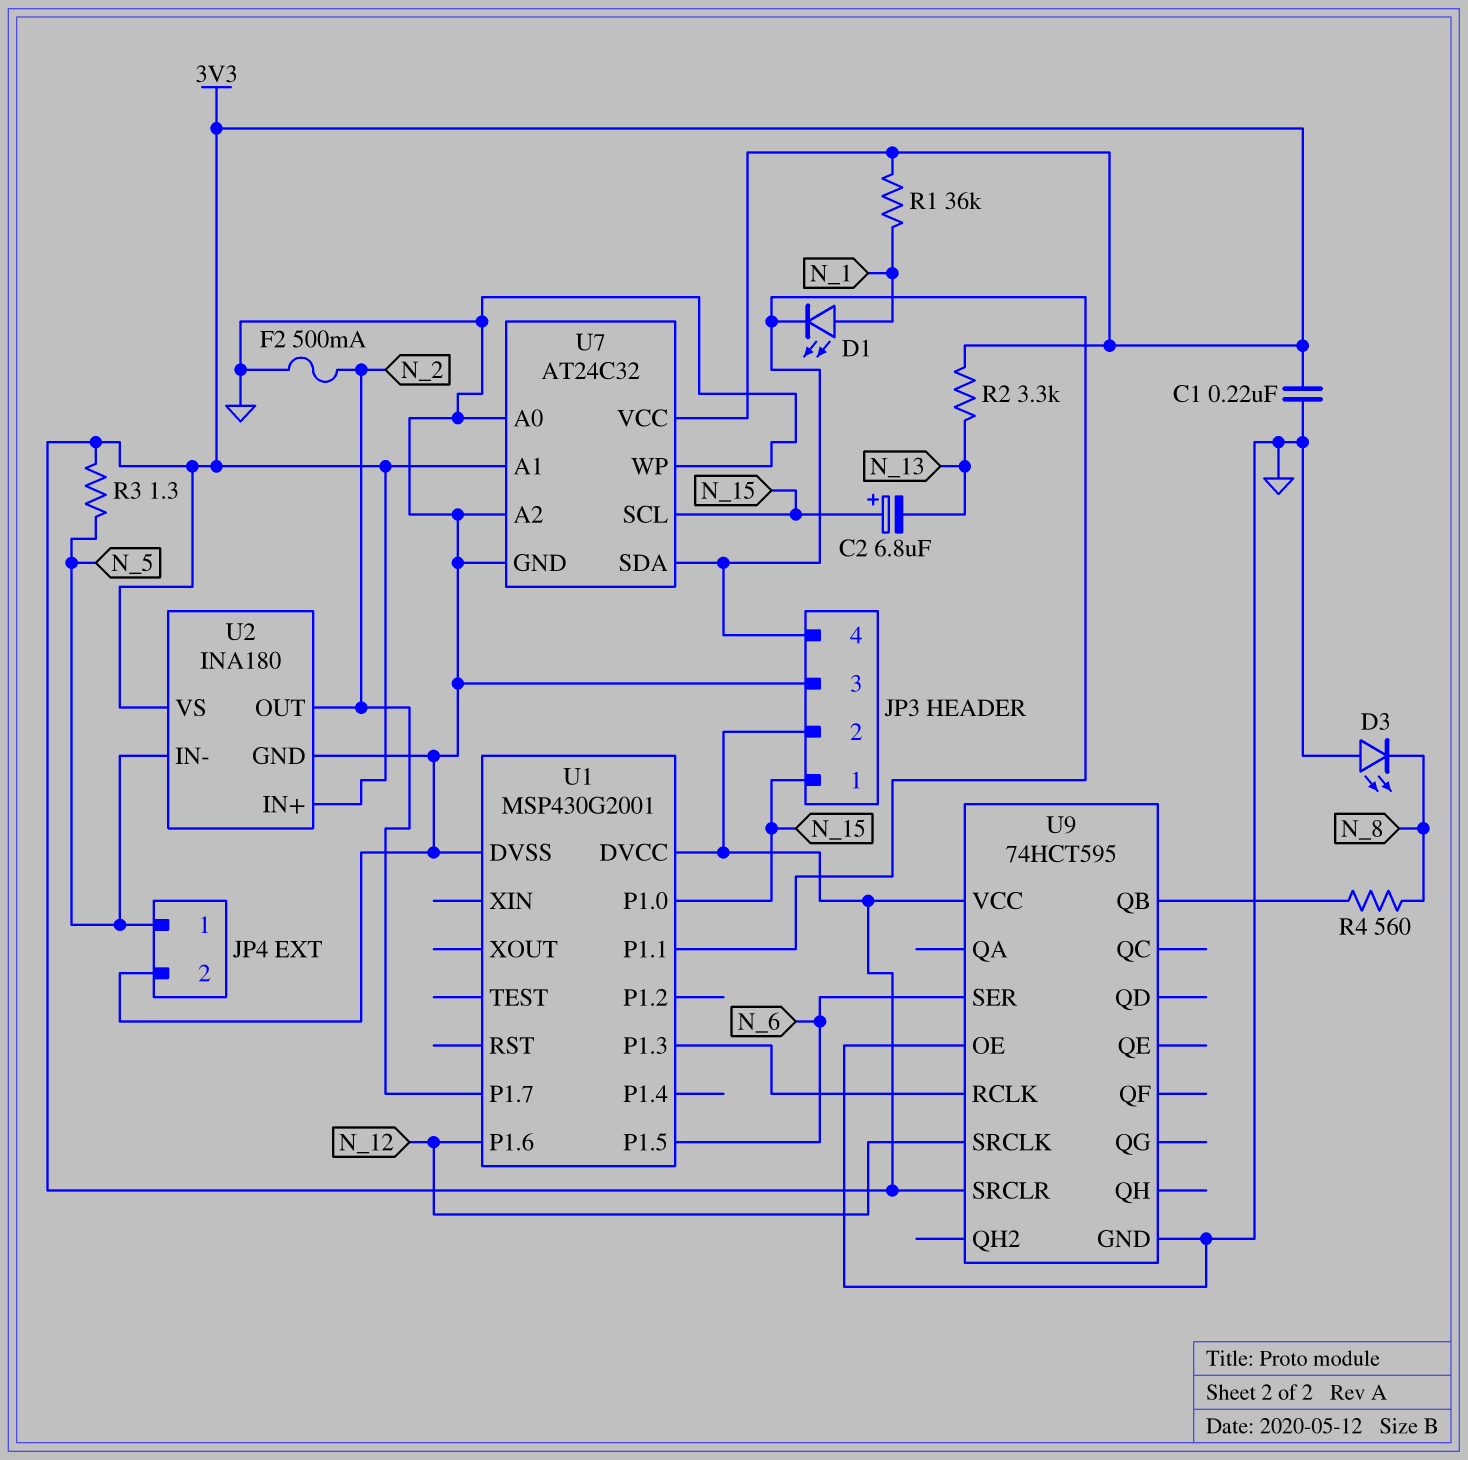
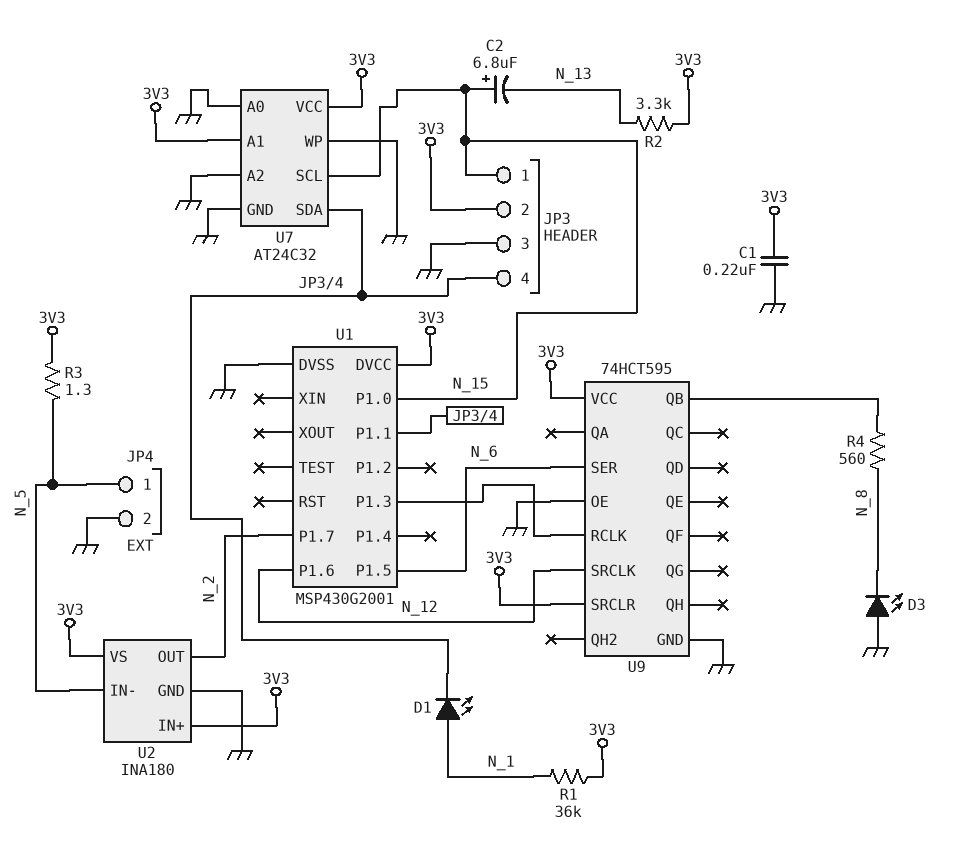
F2: 500mA (GND, N_2) -> none

